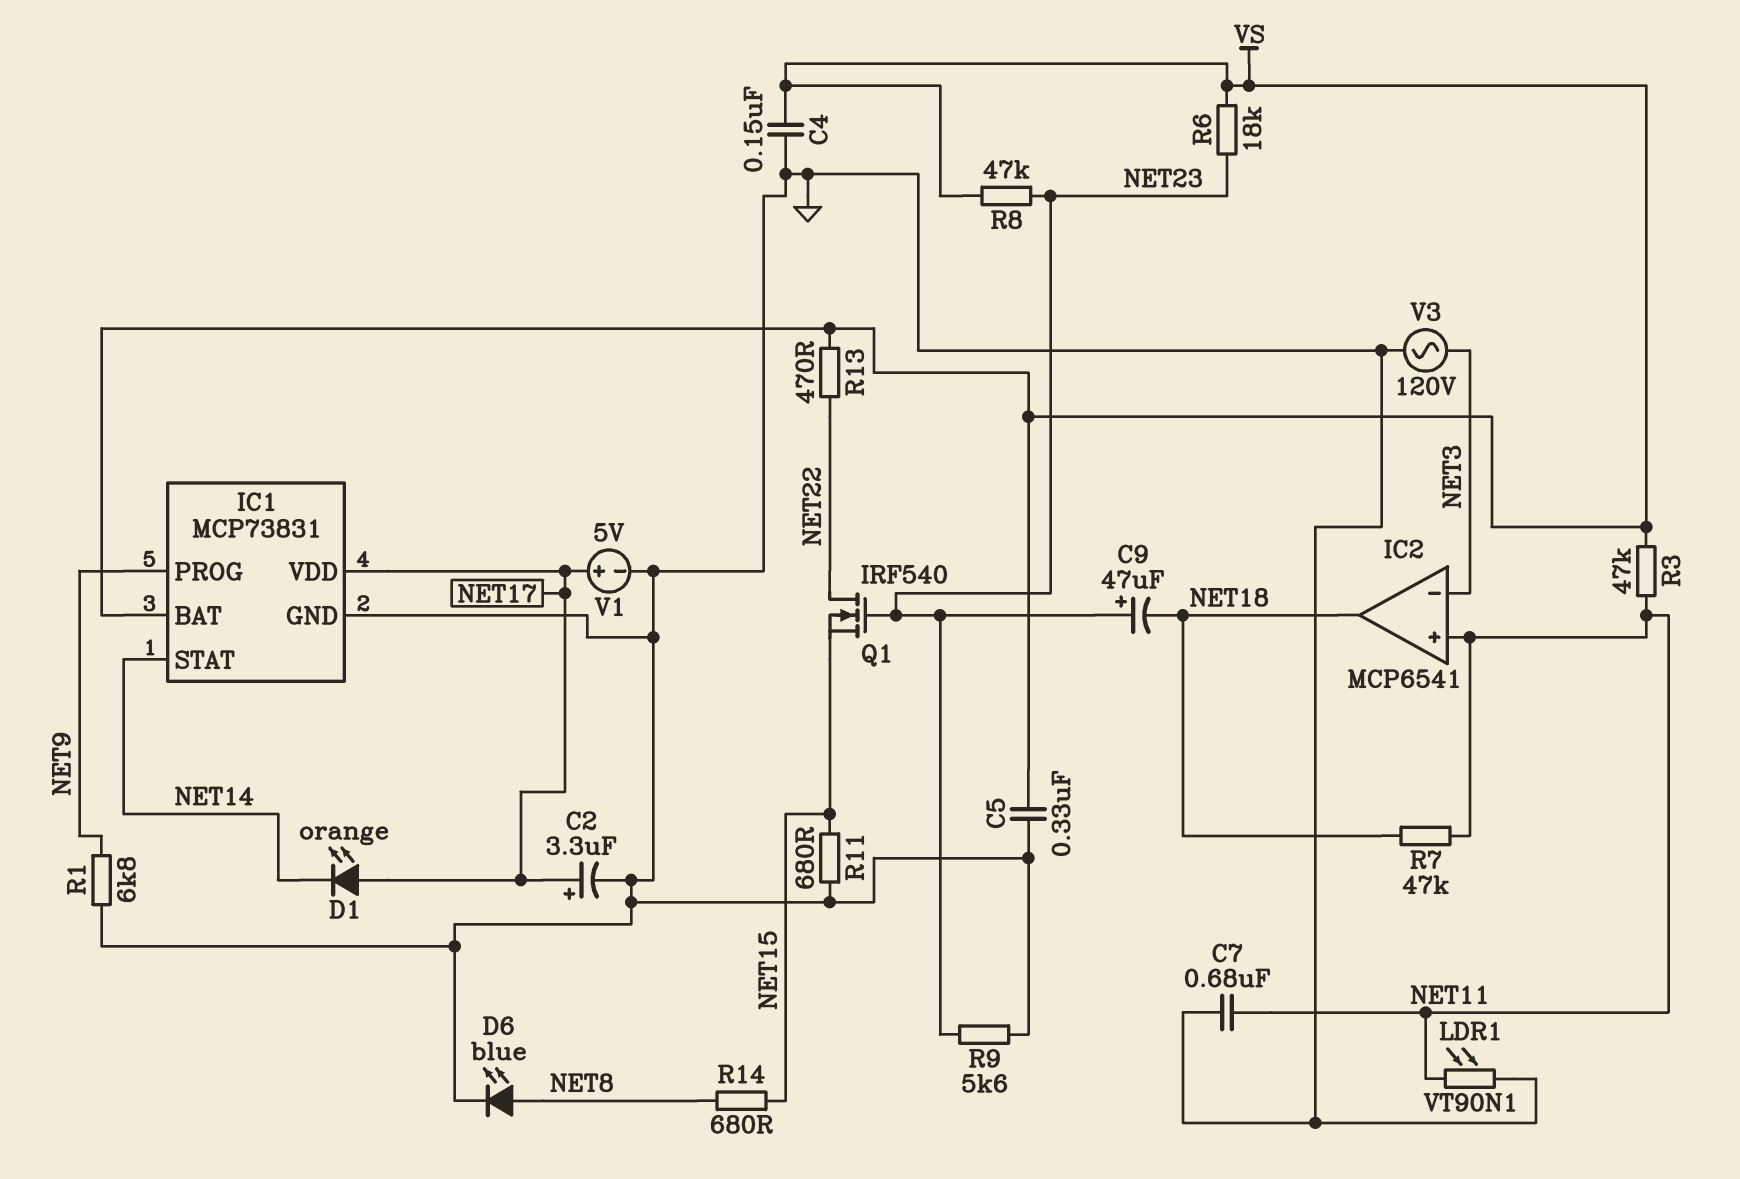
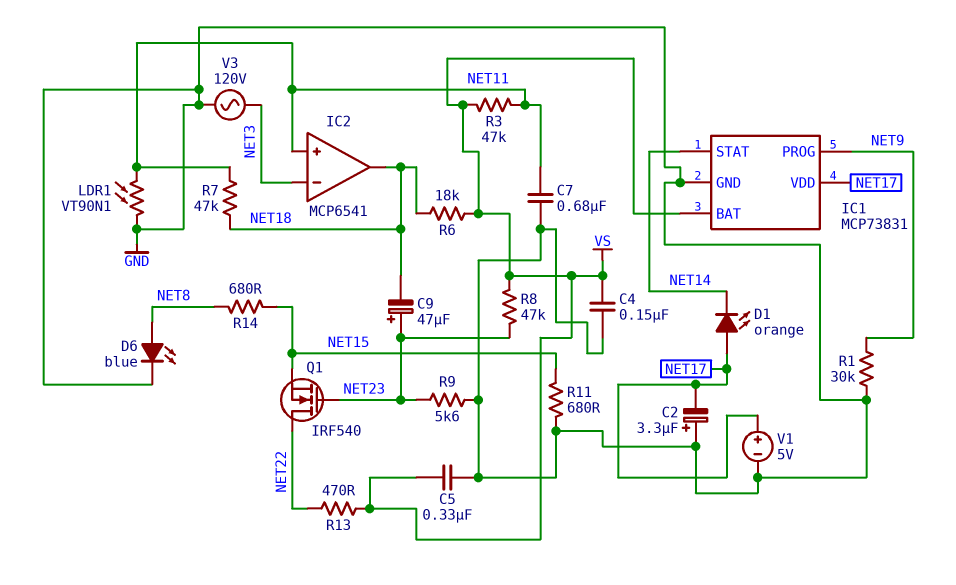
C2: 3.3uF (plus NET17, minus GND) -> 3.3uF (plus GND, minus NET17)
R1: 6.8k (GND, NET9) -> 30k (GND, NET9)
R6: 18k (NET23, VS) -> 18k (NET18, VS)

